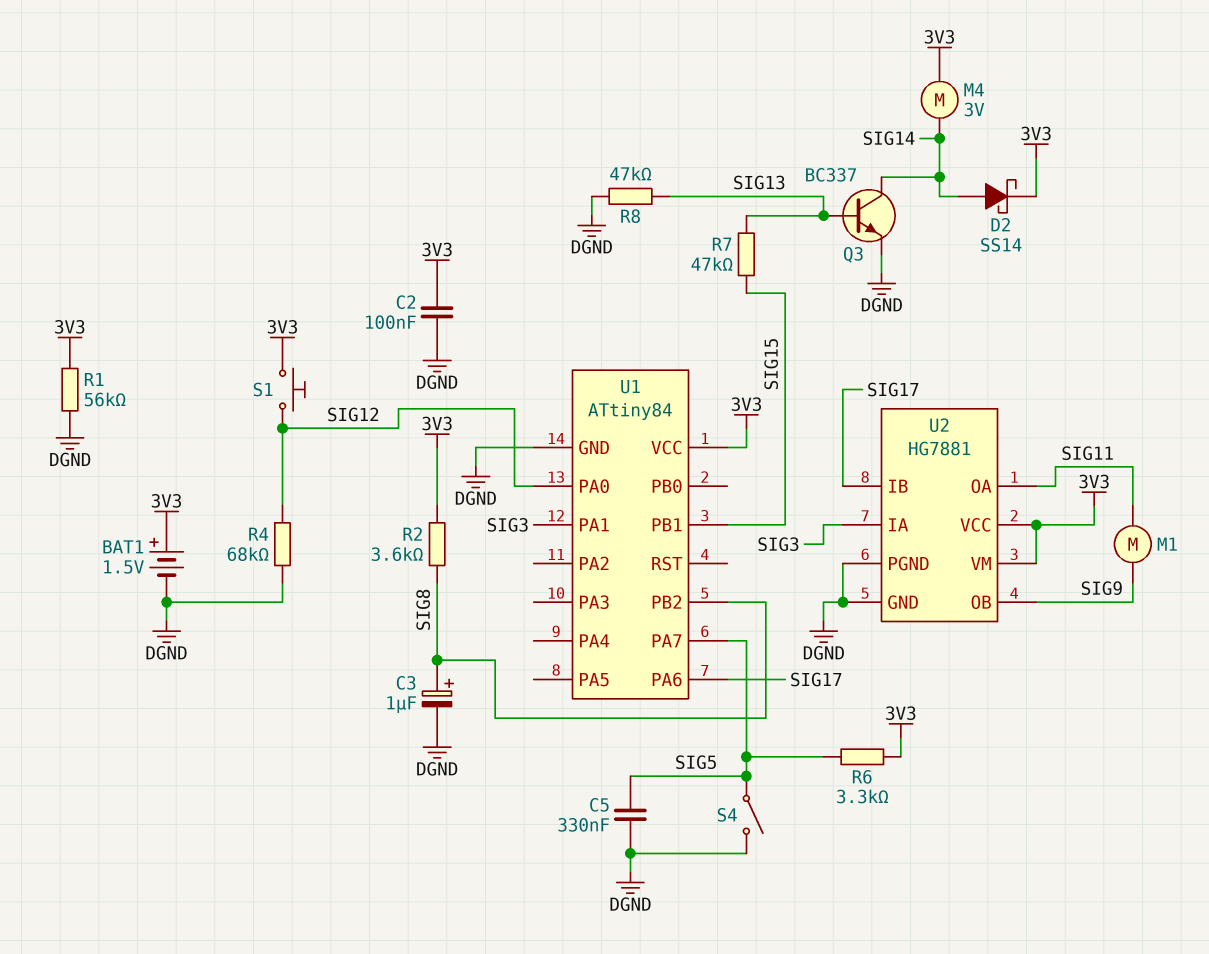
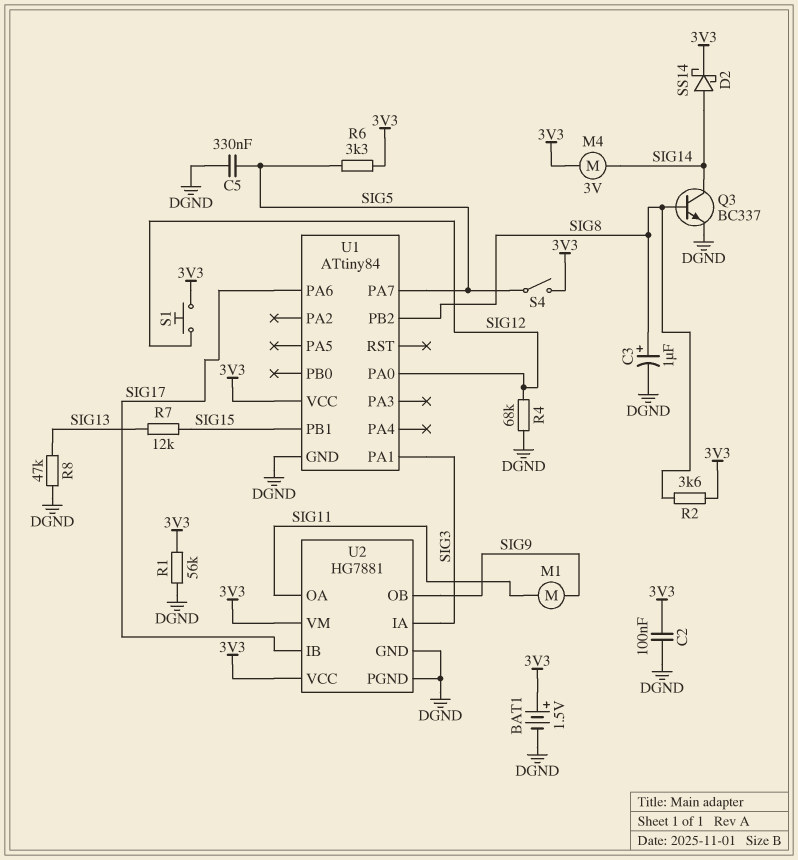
Q3: NPN BC337 (B SIG13, C SIG14, E DGND) -> NPN BC337 (B SIG8, C SIG14, E DGND)
R7: 47k (SIG13, SIG15) -> 12k (SIG13, SIG15)
S4: switch (DGND, SIG5) -> switch (3V3, SIG5)

